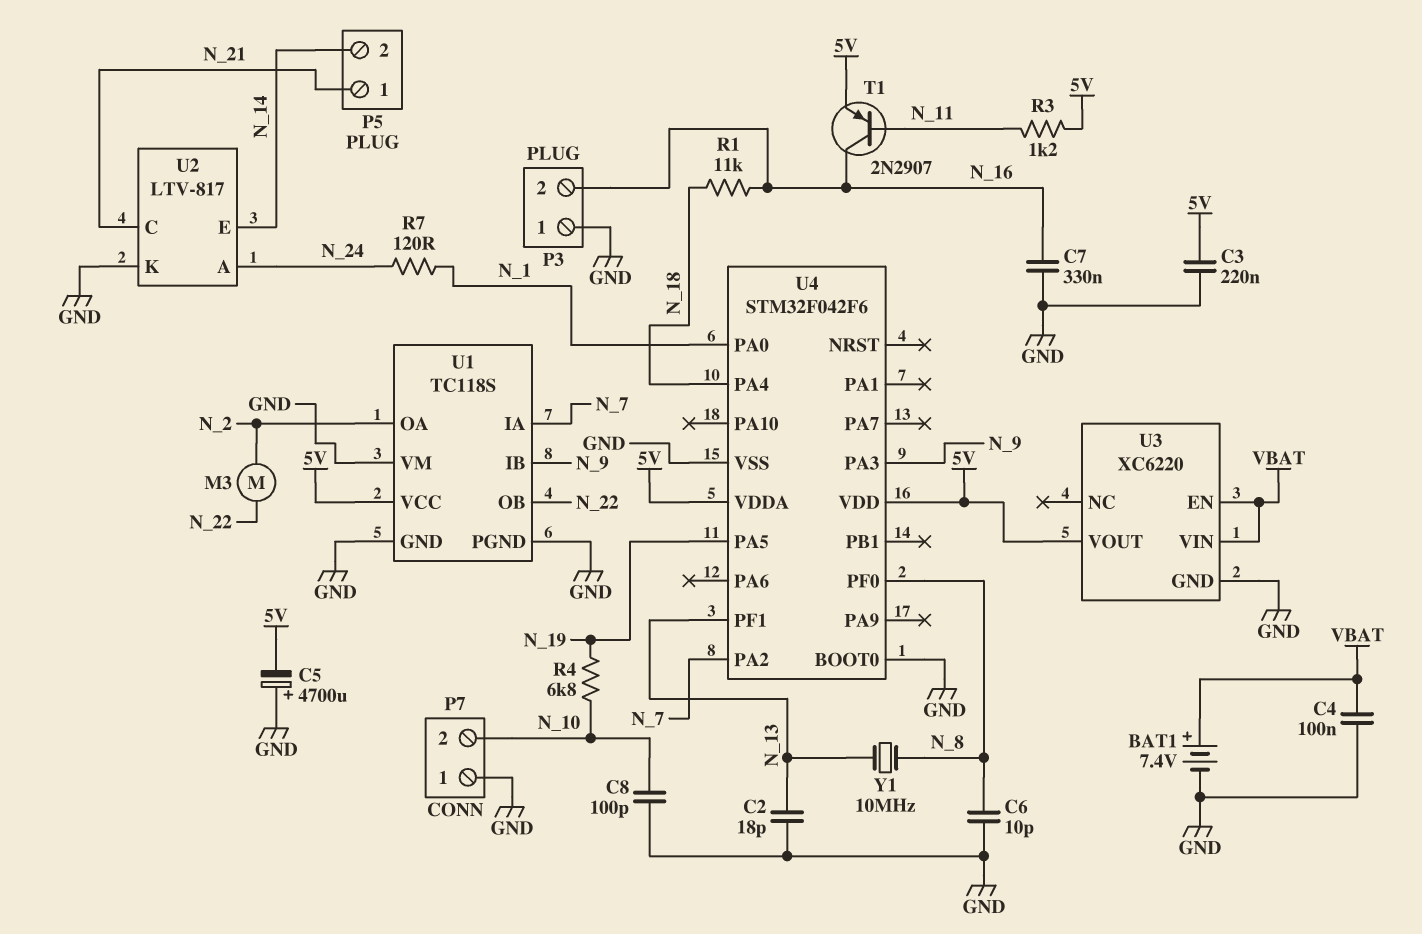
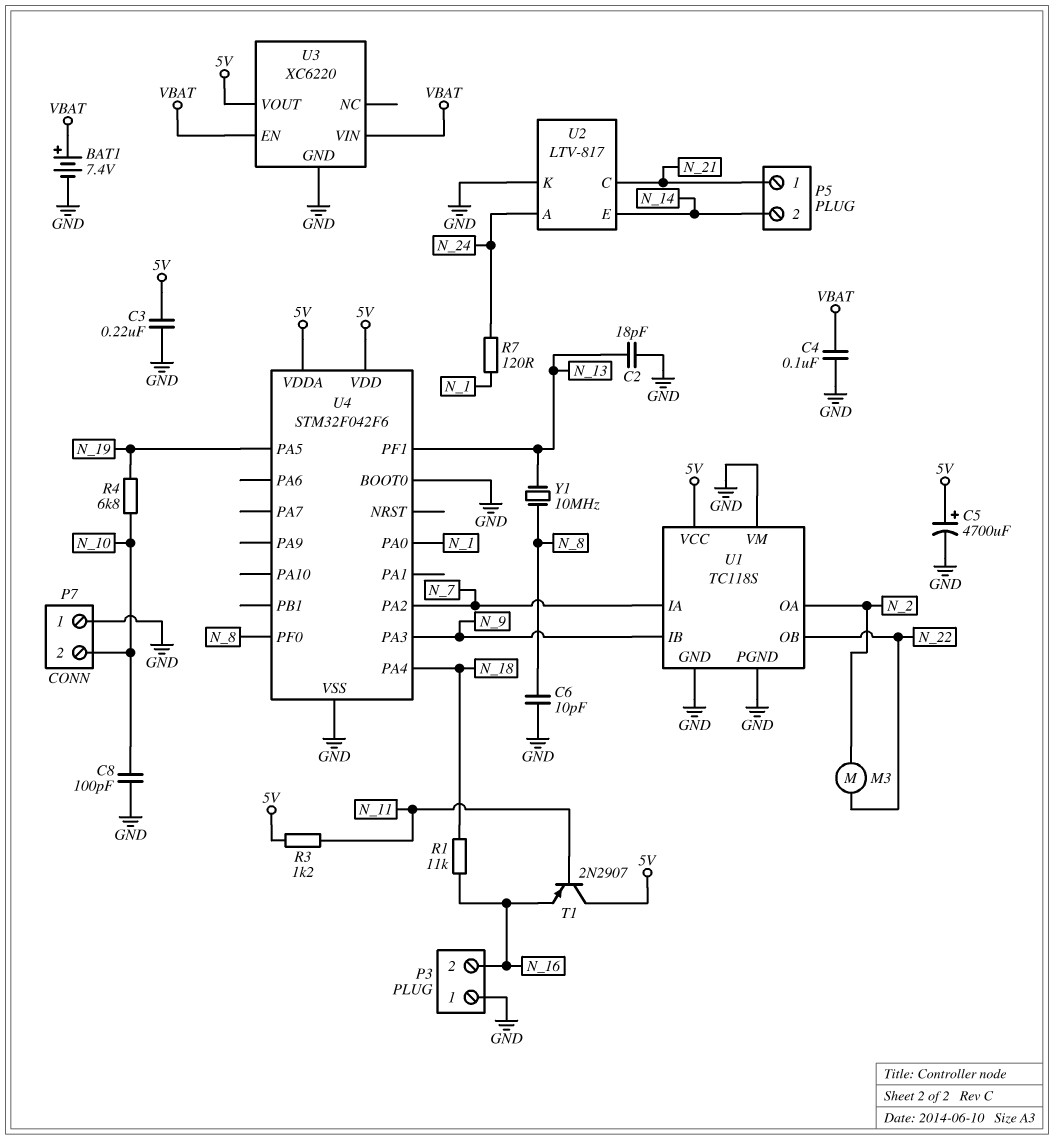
C5: 4700uF (plus GND, minus 5V) -> 4700uF (plus 5V, minus GND)
C7: 330nF (GND, N_16) -> none
T1: PNP 2N2907 (B N_11, C N_16, E 5V) -> PNP 2N2907 (B N_11, C 5V, E N_16)

